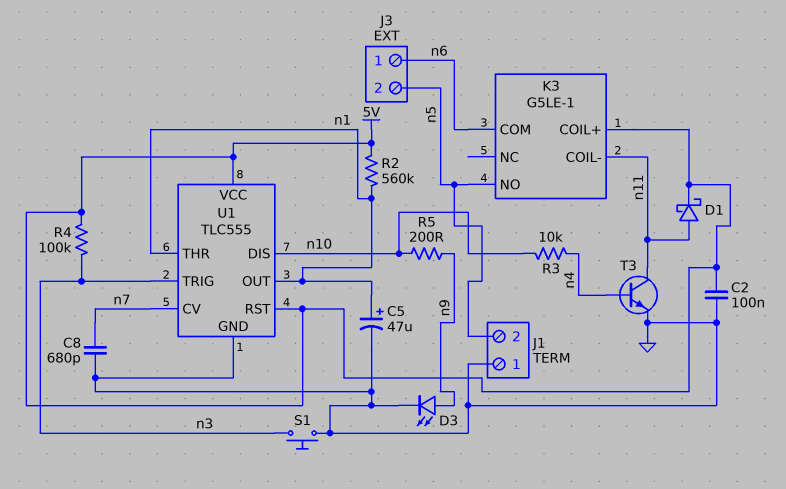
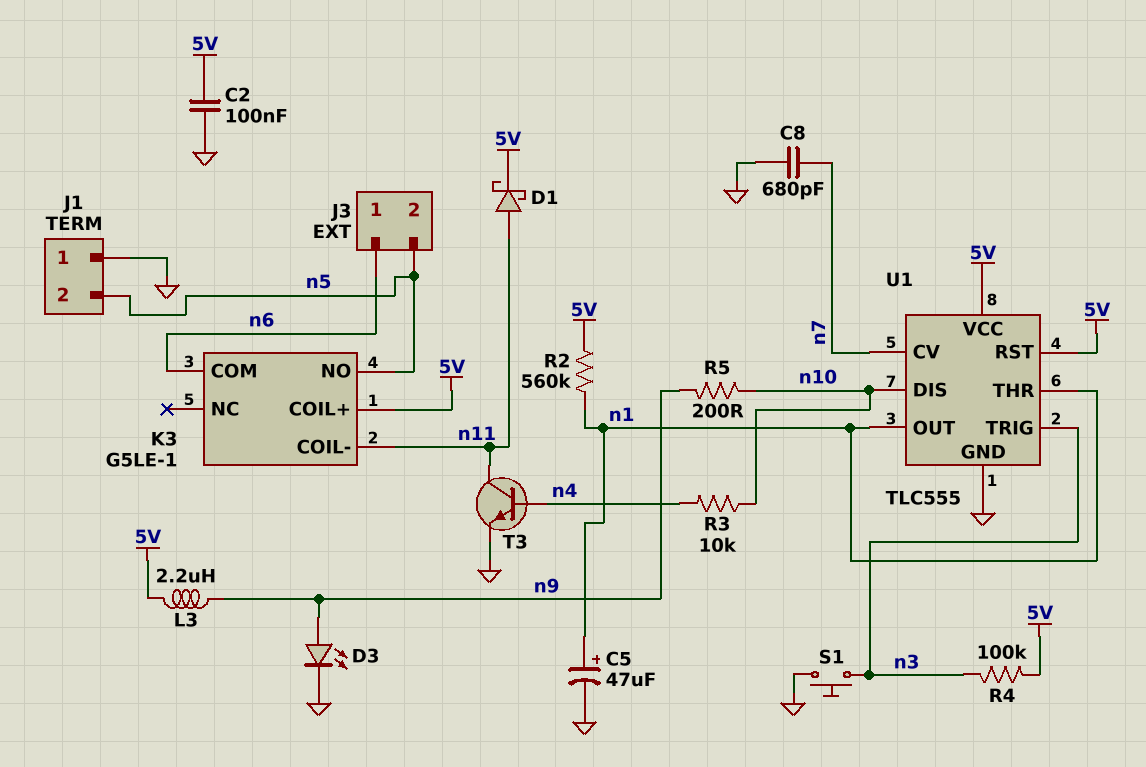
L3: none -> 2.2uH (5V, n9)

